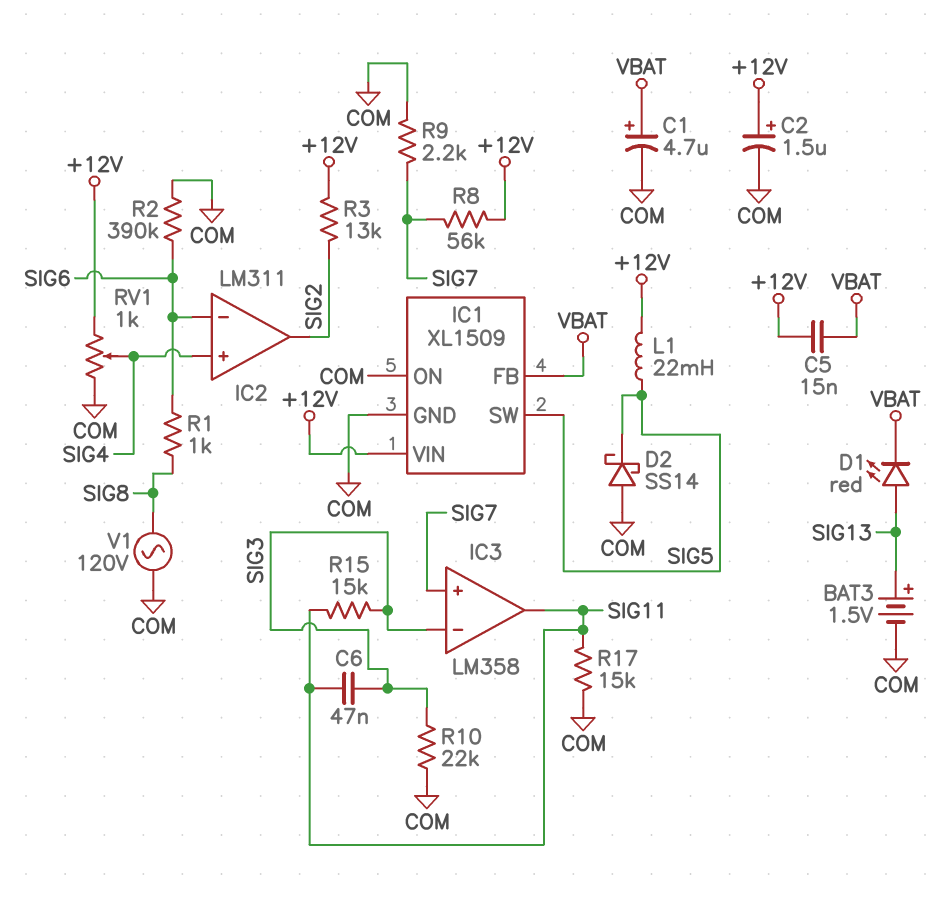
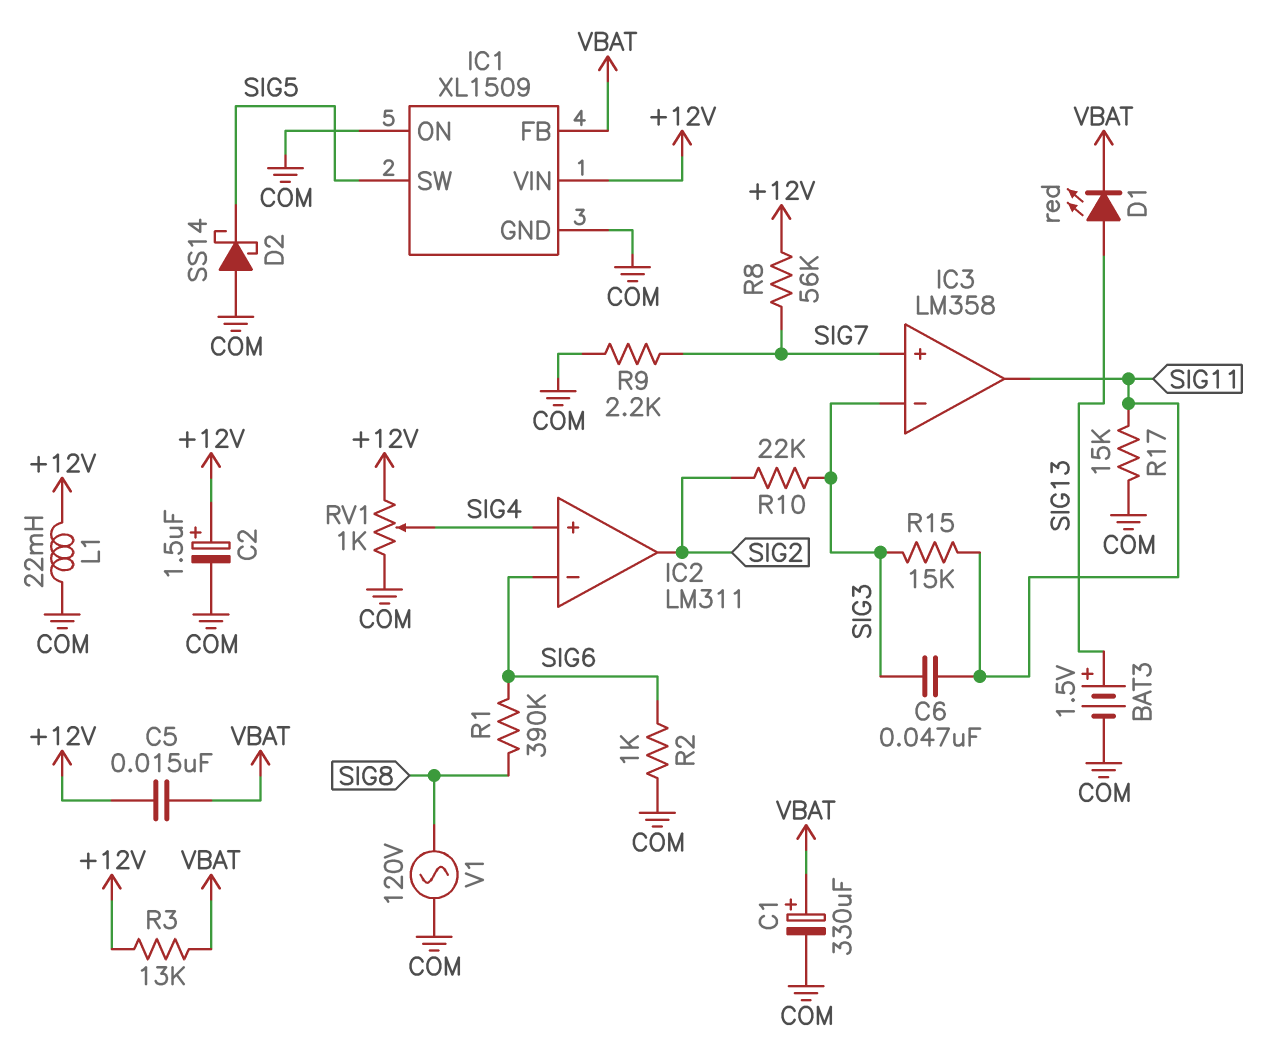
C1: 4.7uF (plus VBAT, minus COM) -> 330uF (plus VBAT, minus COM)
L1: 22mH (+12V, SIG5) -> 22mH (+12V, COM)
R1: 1k (SIG6, SIG8) -> 390k (SIG6, SIG8)
R2: 390k (COM, SIG6) -> 1k (COM, SIG6)
R3: 13k (+12V, SIG2) -> 13k (+12V, VBAT)
R10: 22k (COM, SIG3) -> 22k (SIG2, SIG3)

